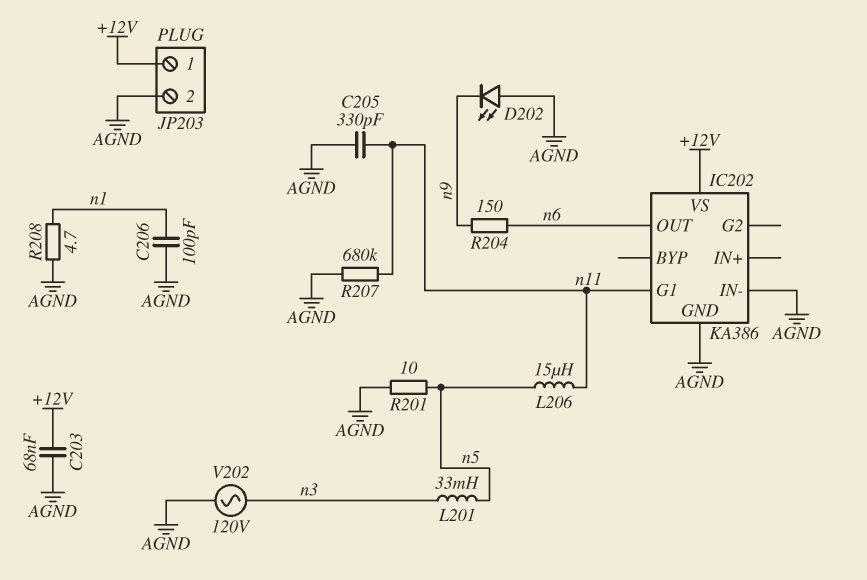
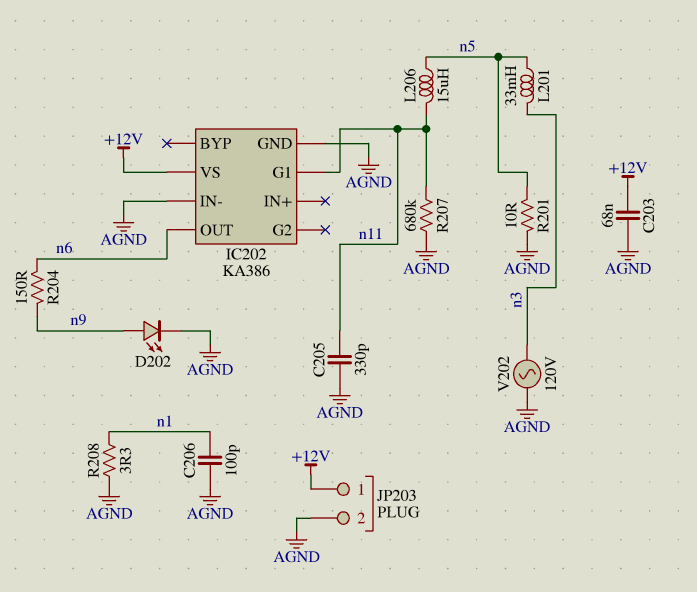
D202: LED (A AGND, K n9) -> LED (A n9, K AGND)
R208: 4.7 (AGND, n1) -> 3.3 (AGND, n1)

